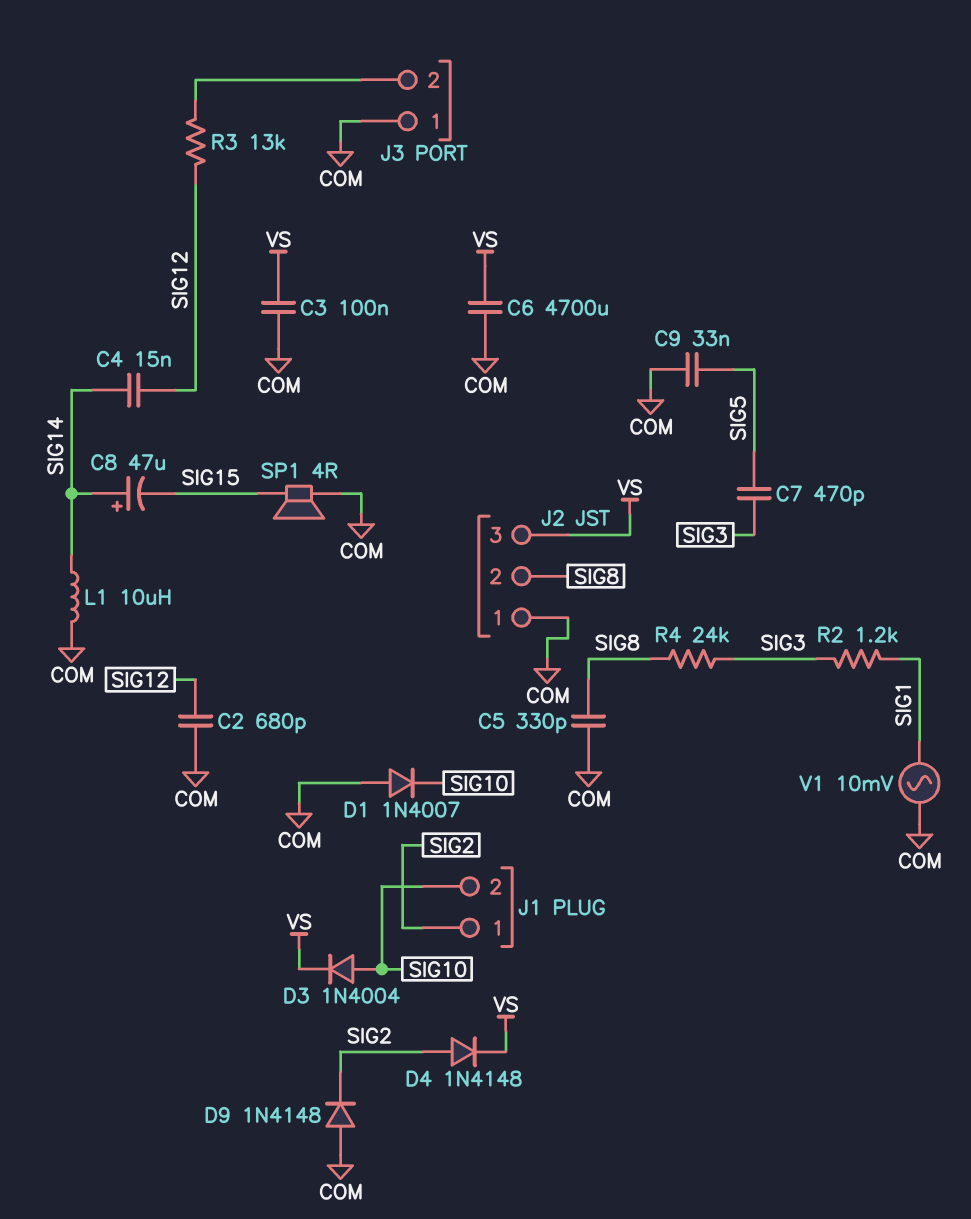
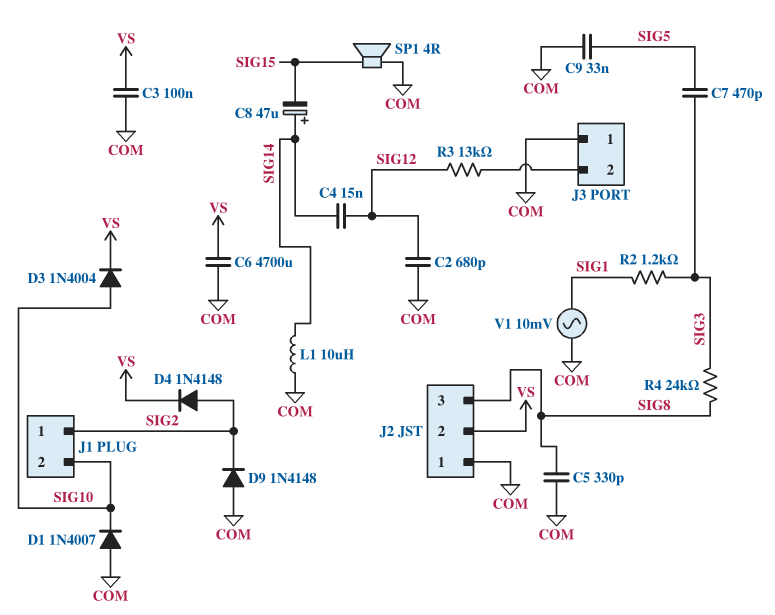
J2 pin 2: SIG8 -> VS
J2 pin 3: VS -> SIG8

